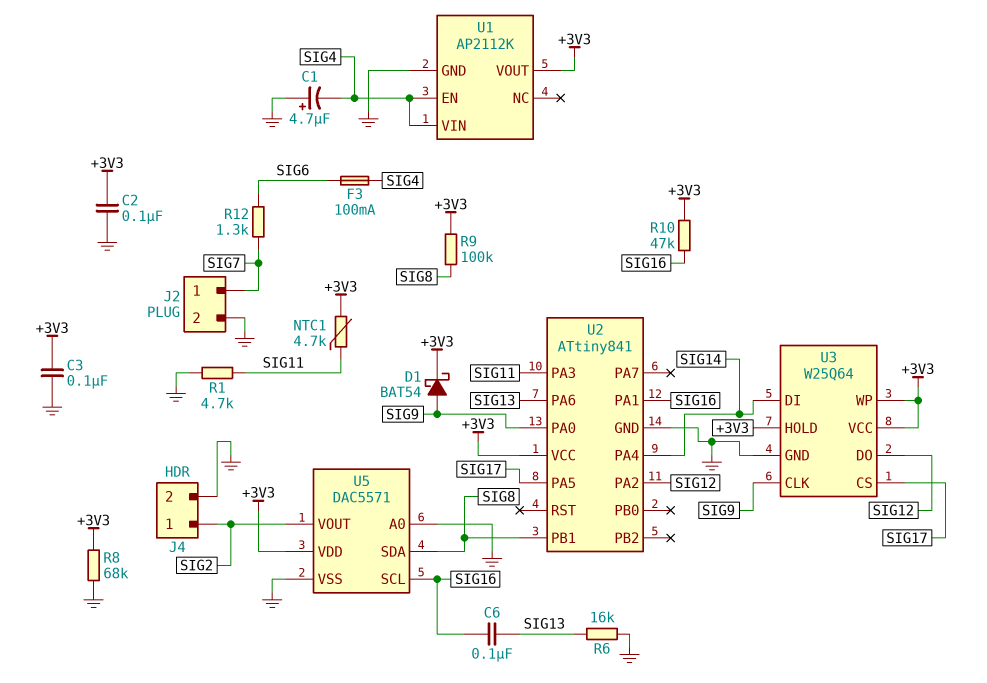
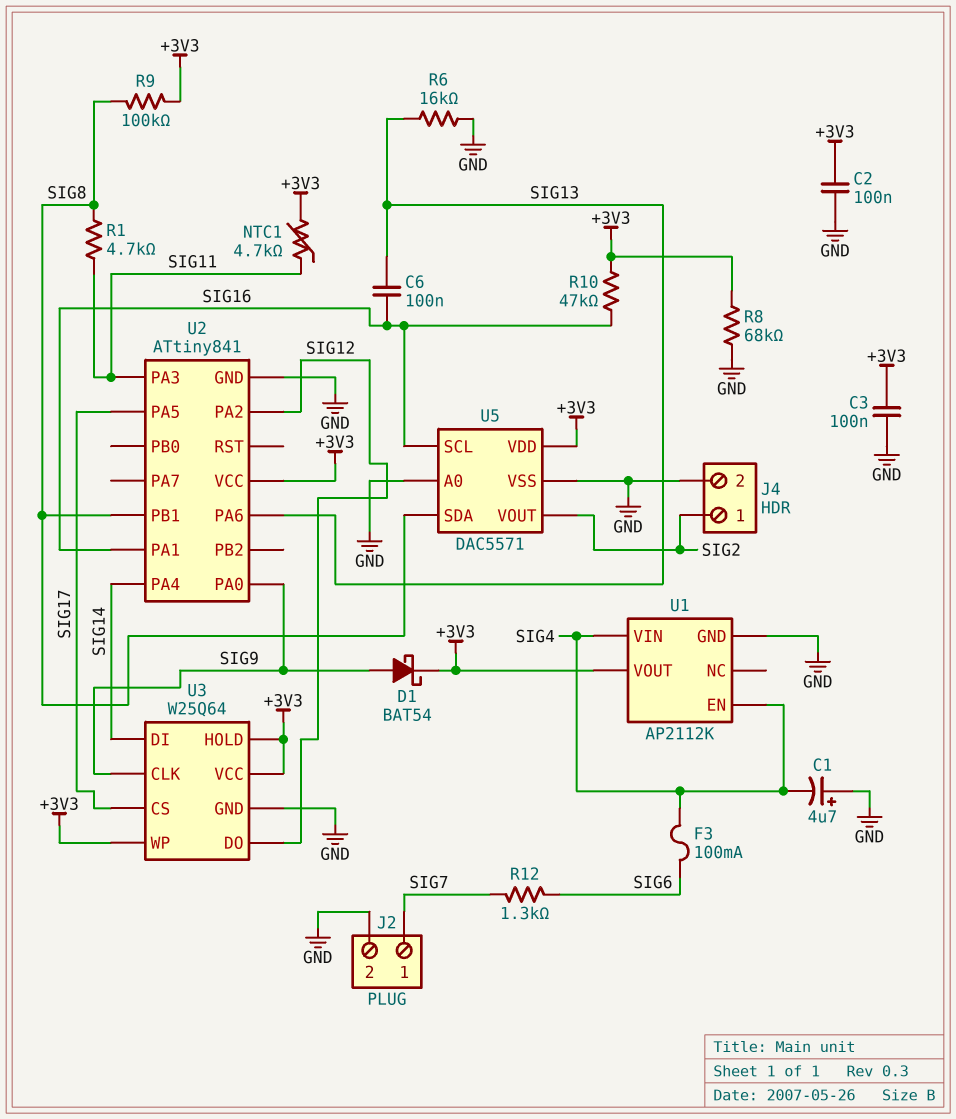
R1: 4.7k (GND, SIG11) -> 4.7k (SIG8, SIG11)

